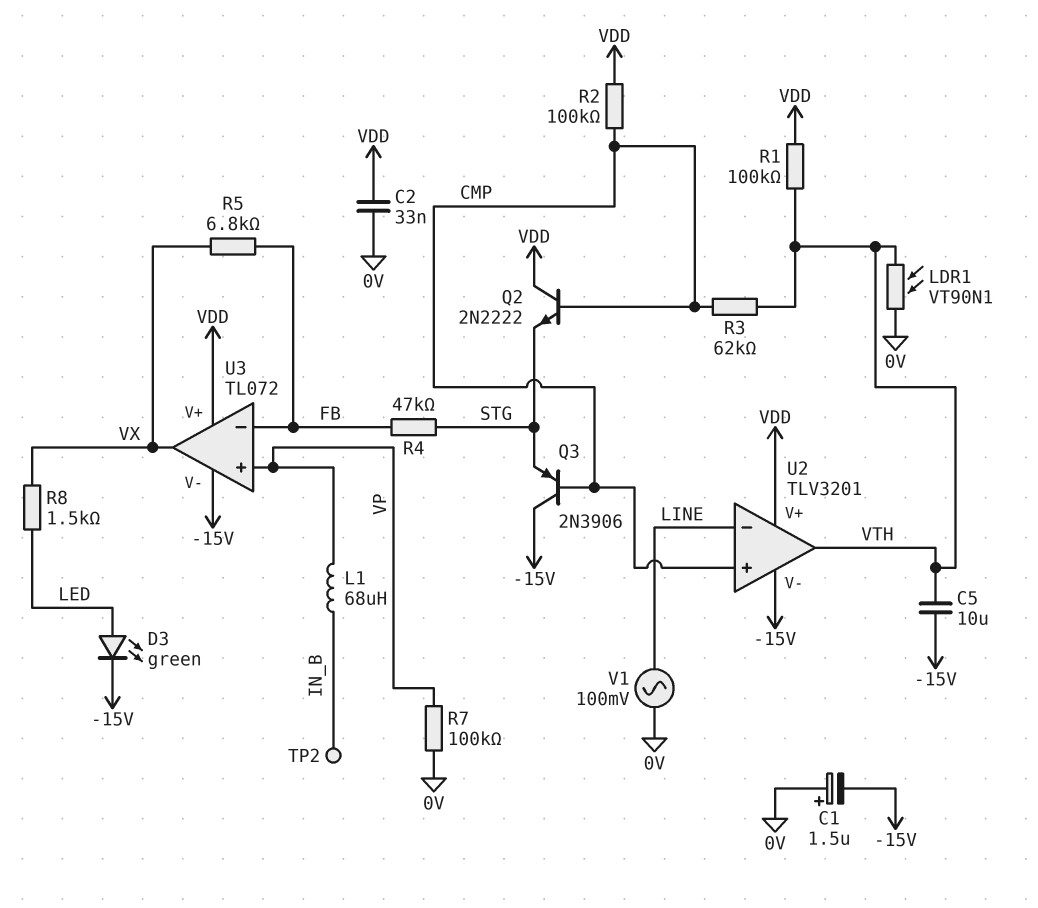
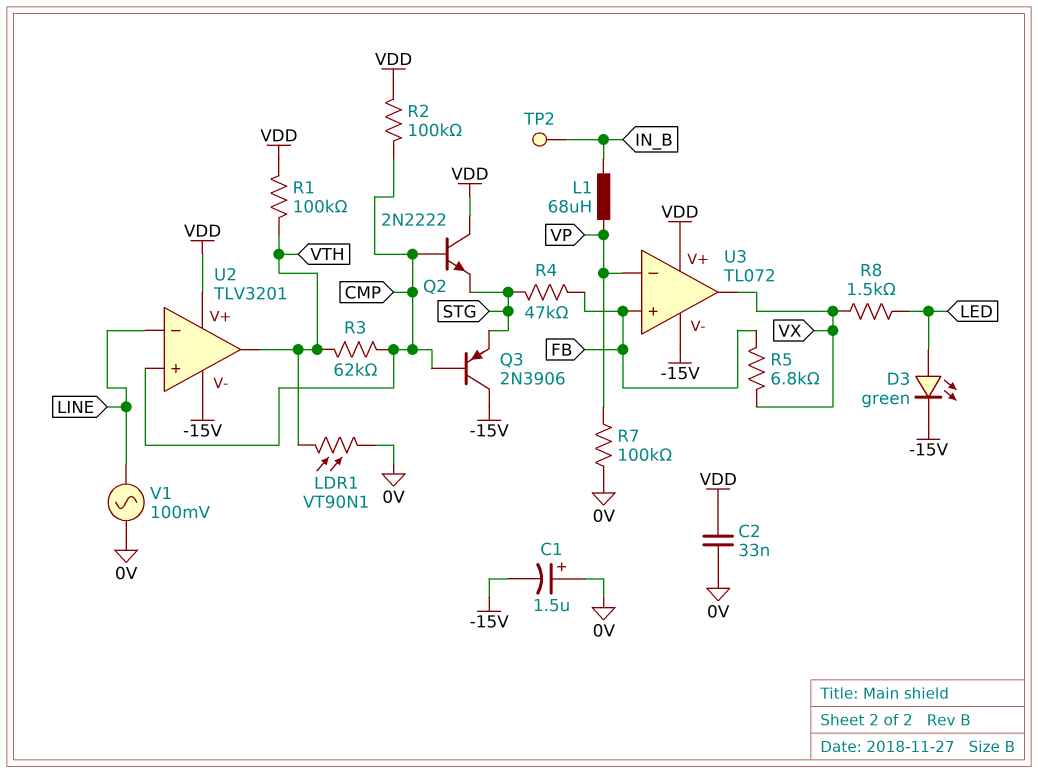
C5: 10uF (-15V, VTH) -> none
U3 pin in+: VP -> FB
U3 pin in-: FB -> VP

